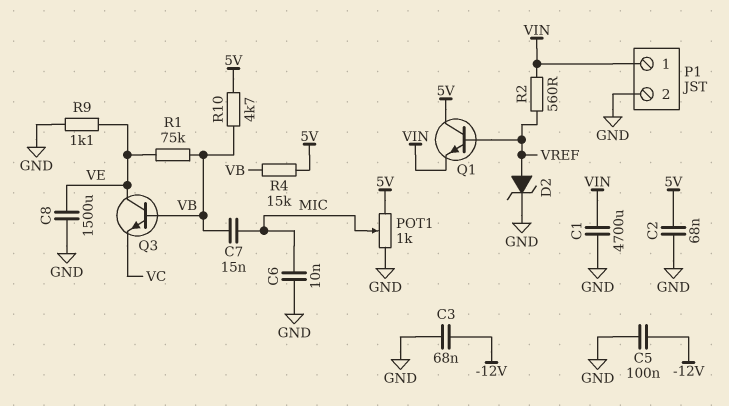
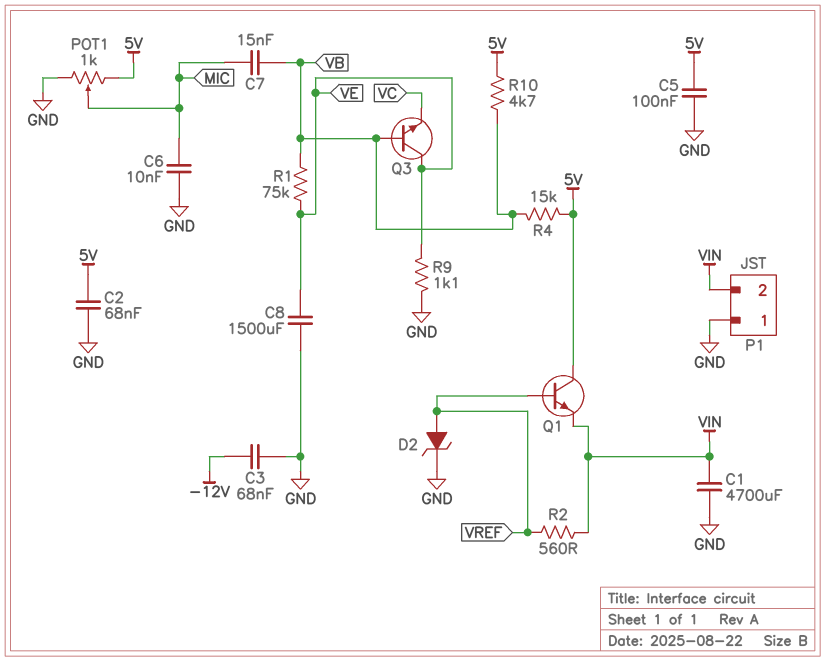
C5: 100nF (-12V, GND) -> 100nF (5V, GND)
P1 pin 1: VIN -> GND
P1 pin 2: GND -> VIN

